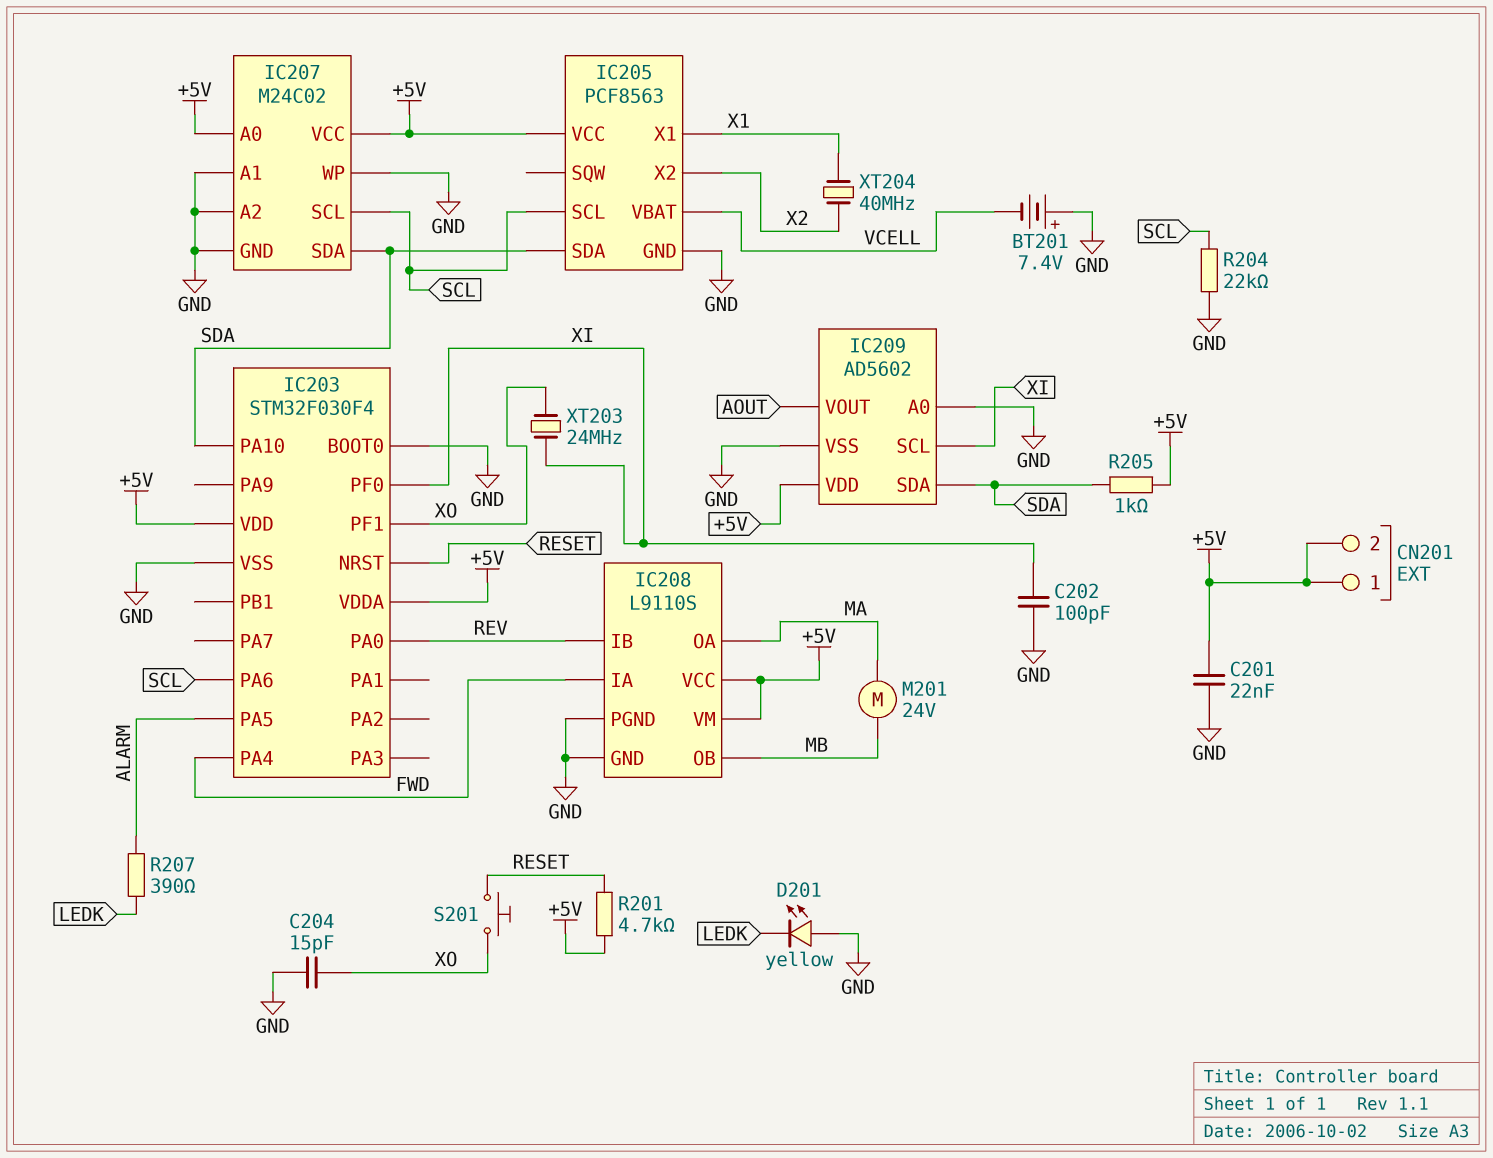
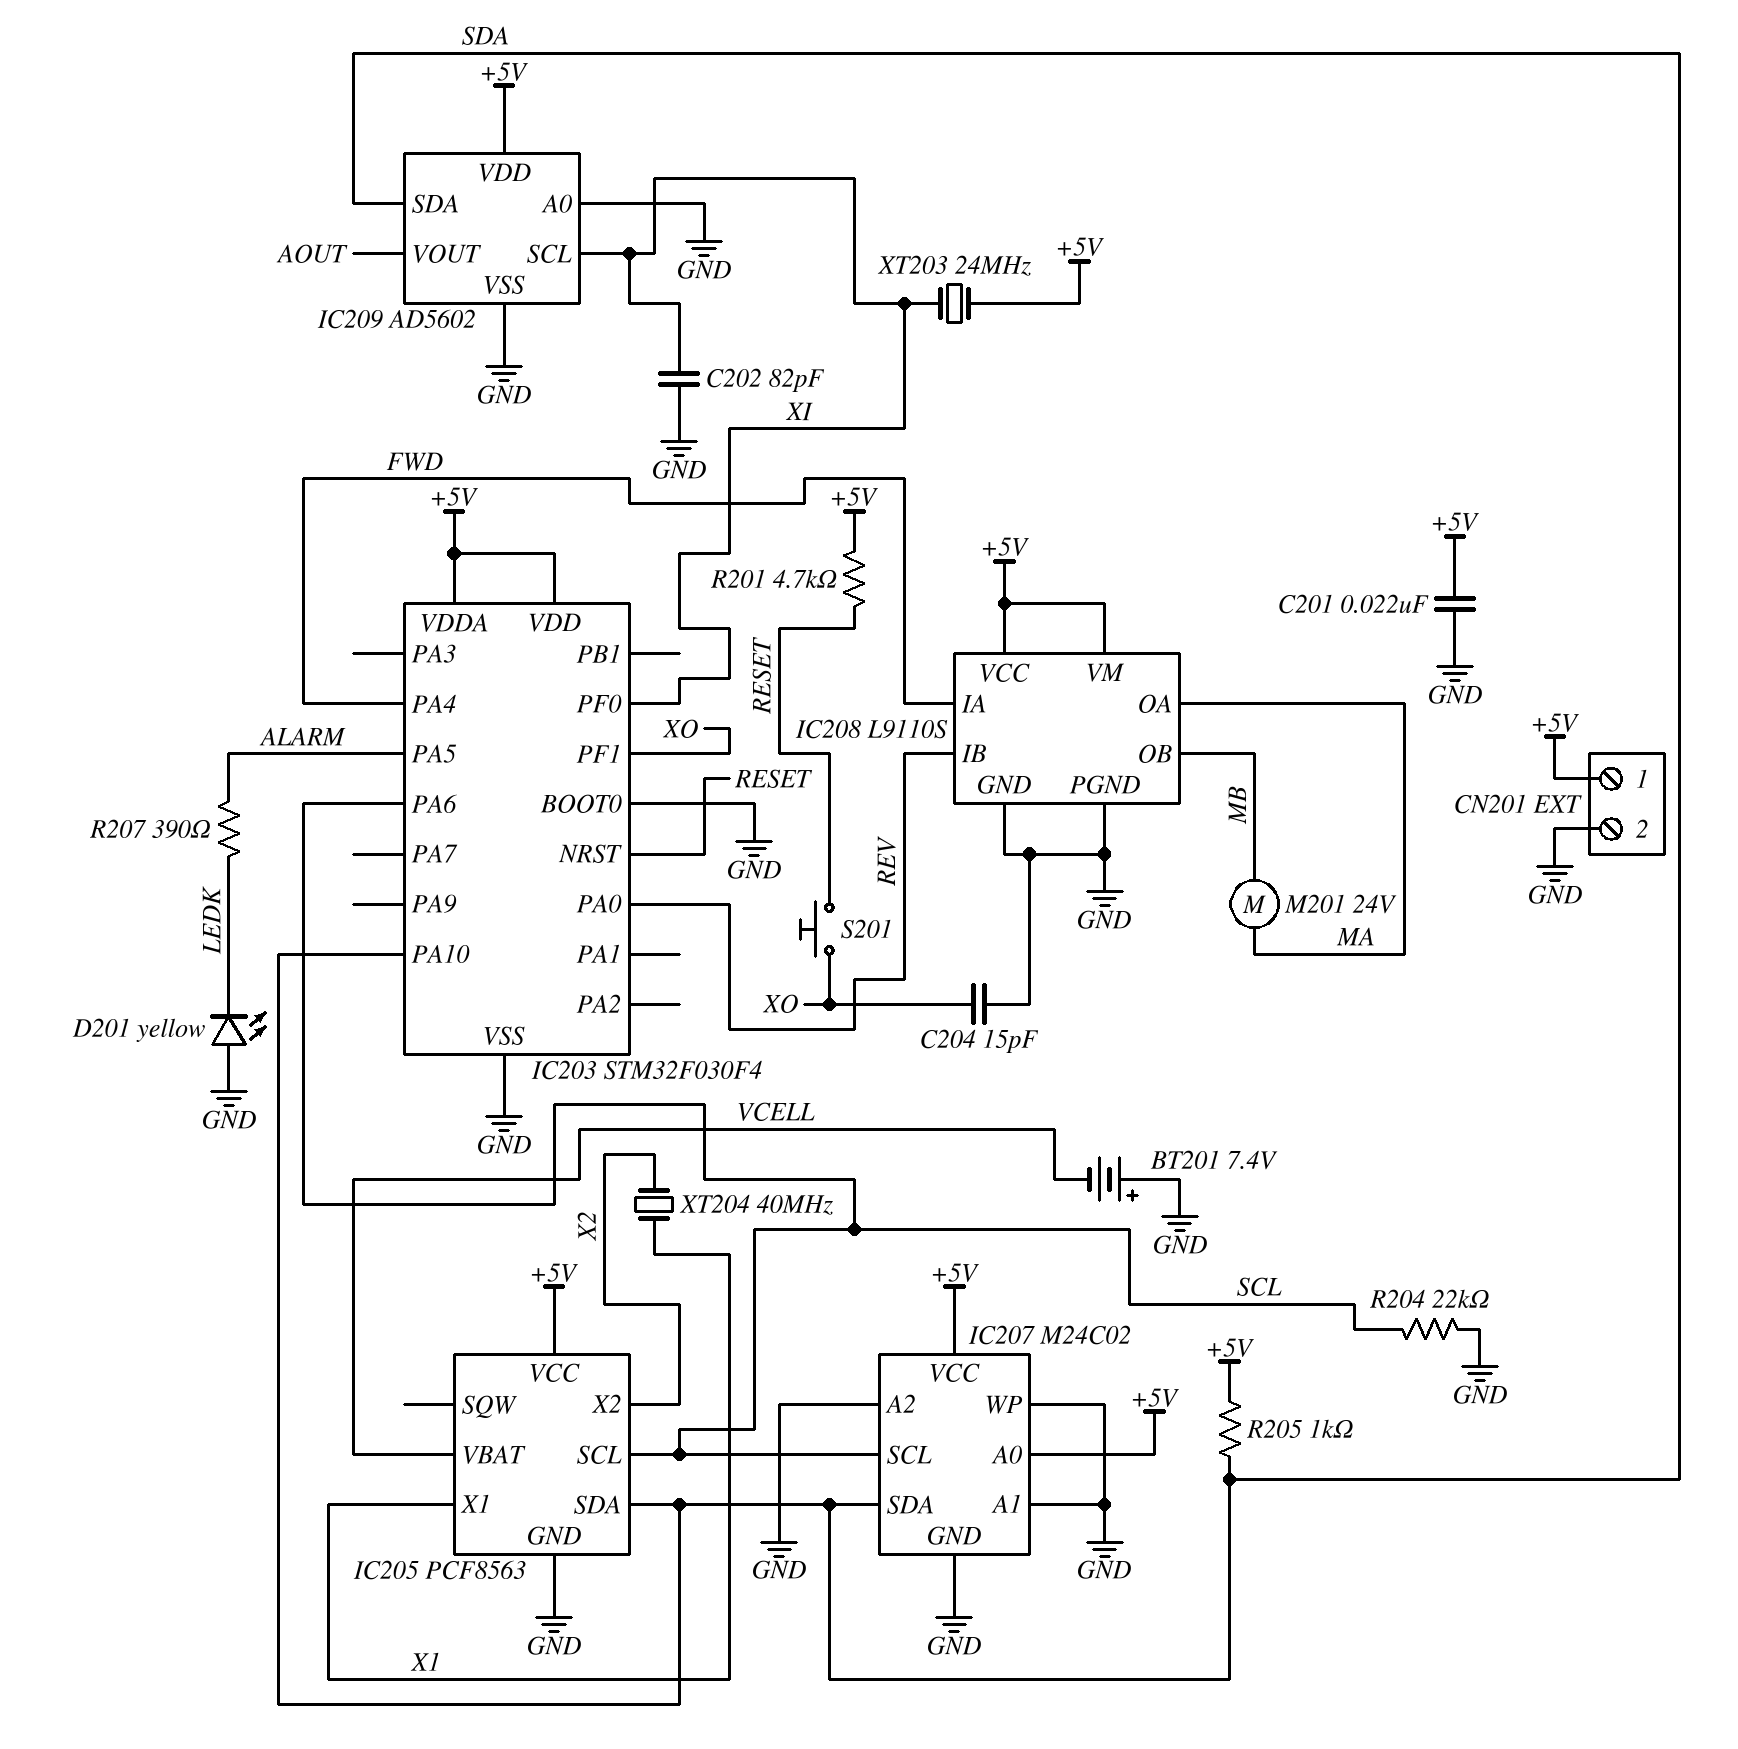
C202: 100pF (GND, XI) -> 82pF (GND, XI)
CN201 pin 2: +5V -> GND
XT203: 24MHz (XI, XO) -> 24MHz (+5V, XI)

